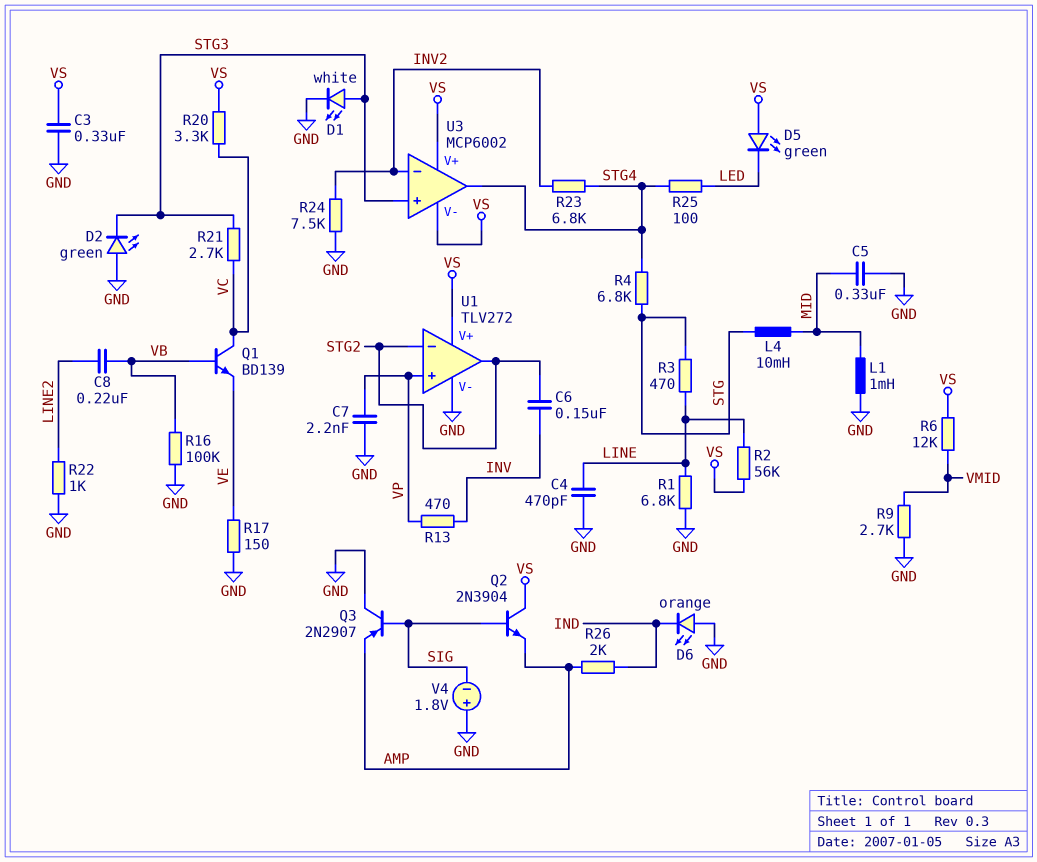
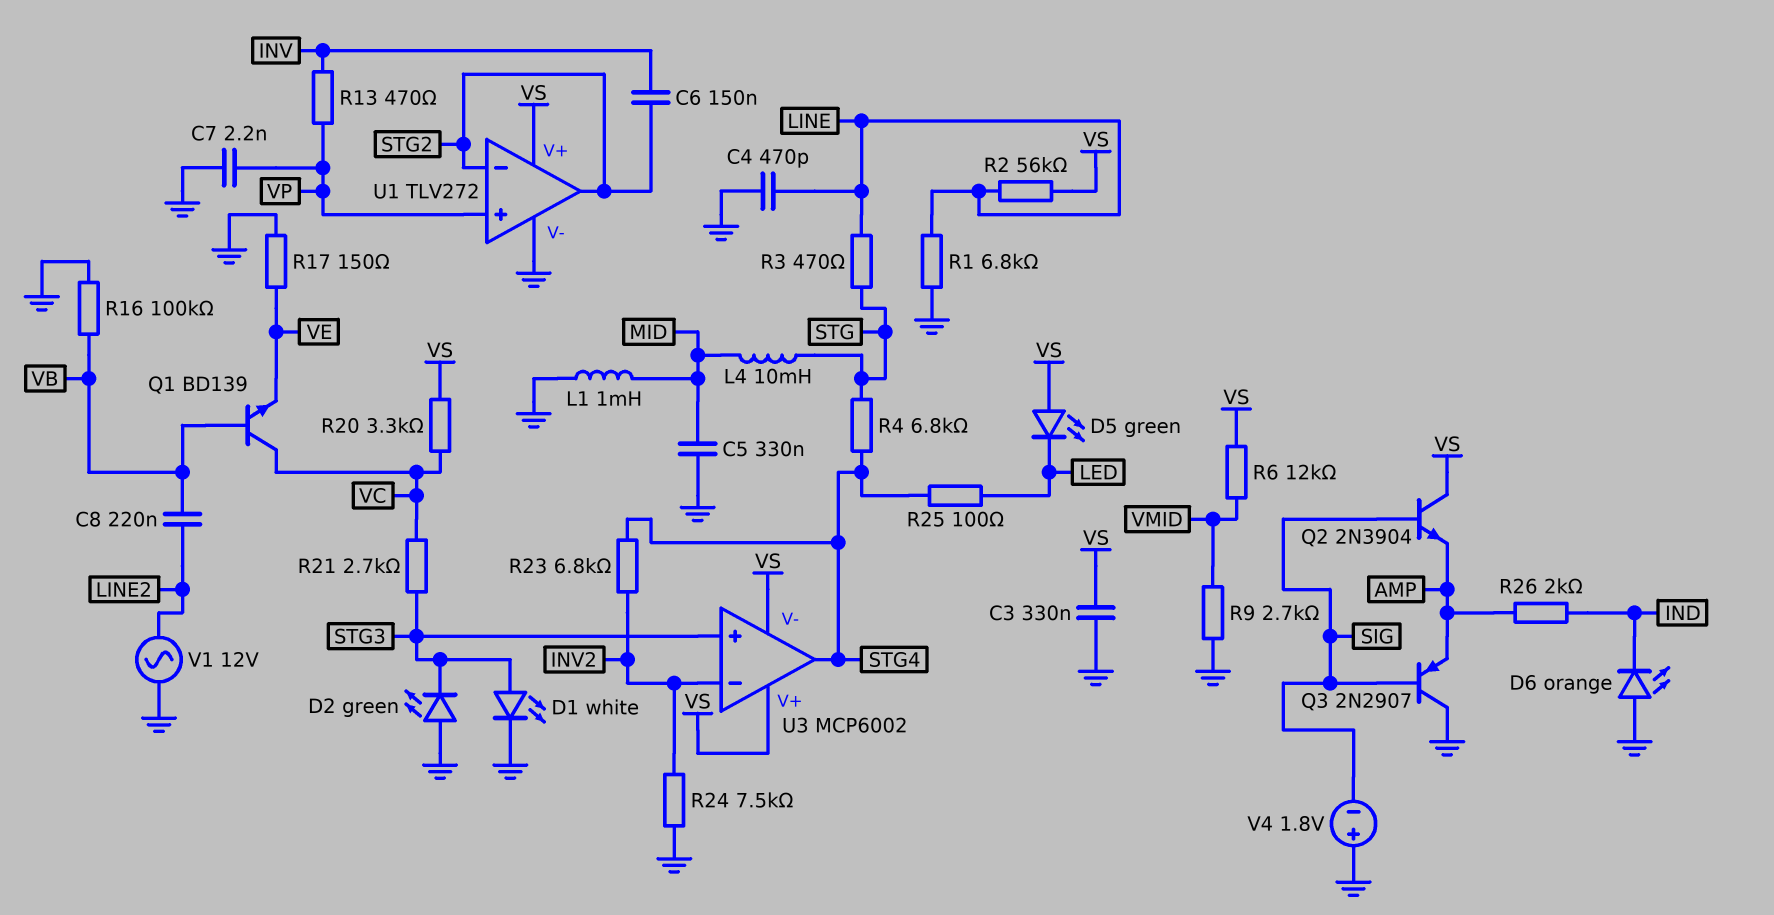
R22: 1k (GND, LINE2) -> none
V1: none -> AC 12V (GND, LINE2)

